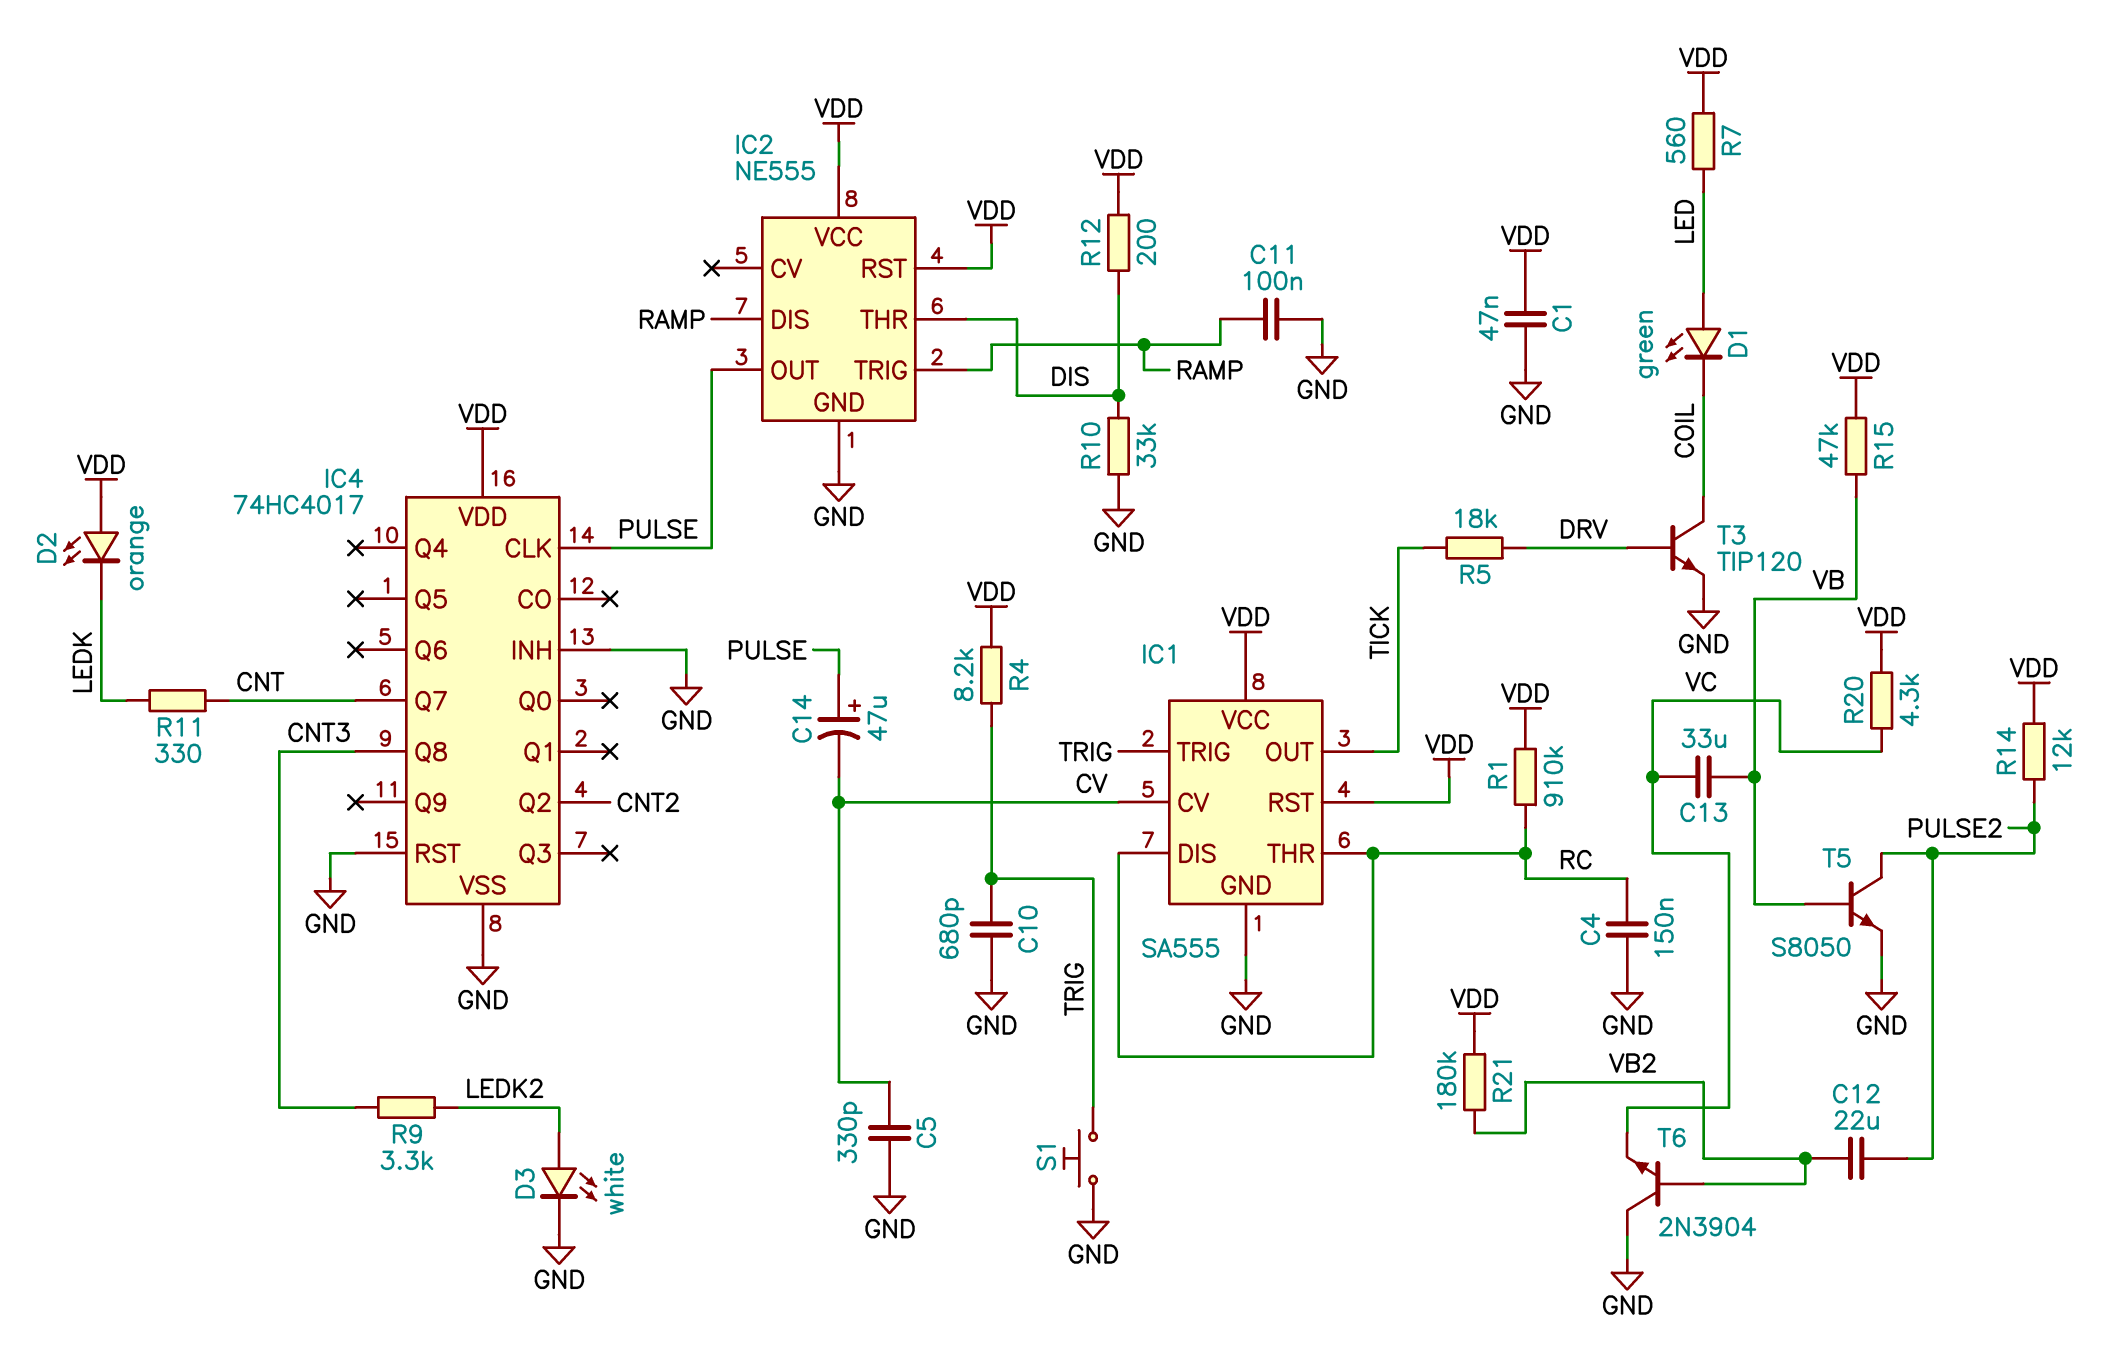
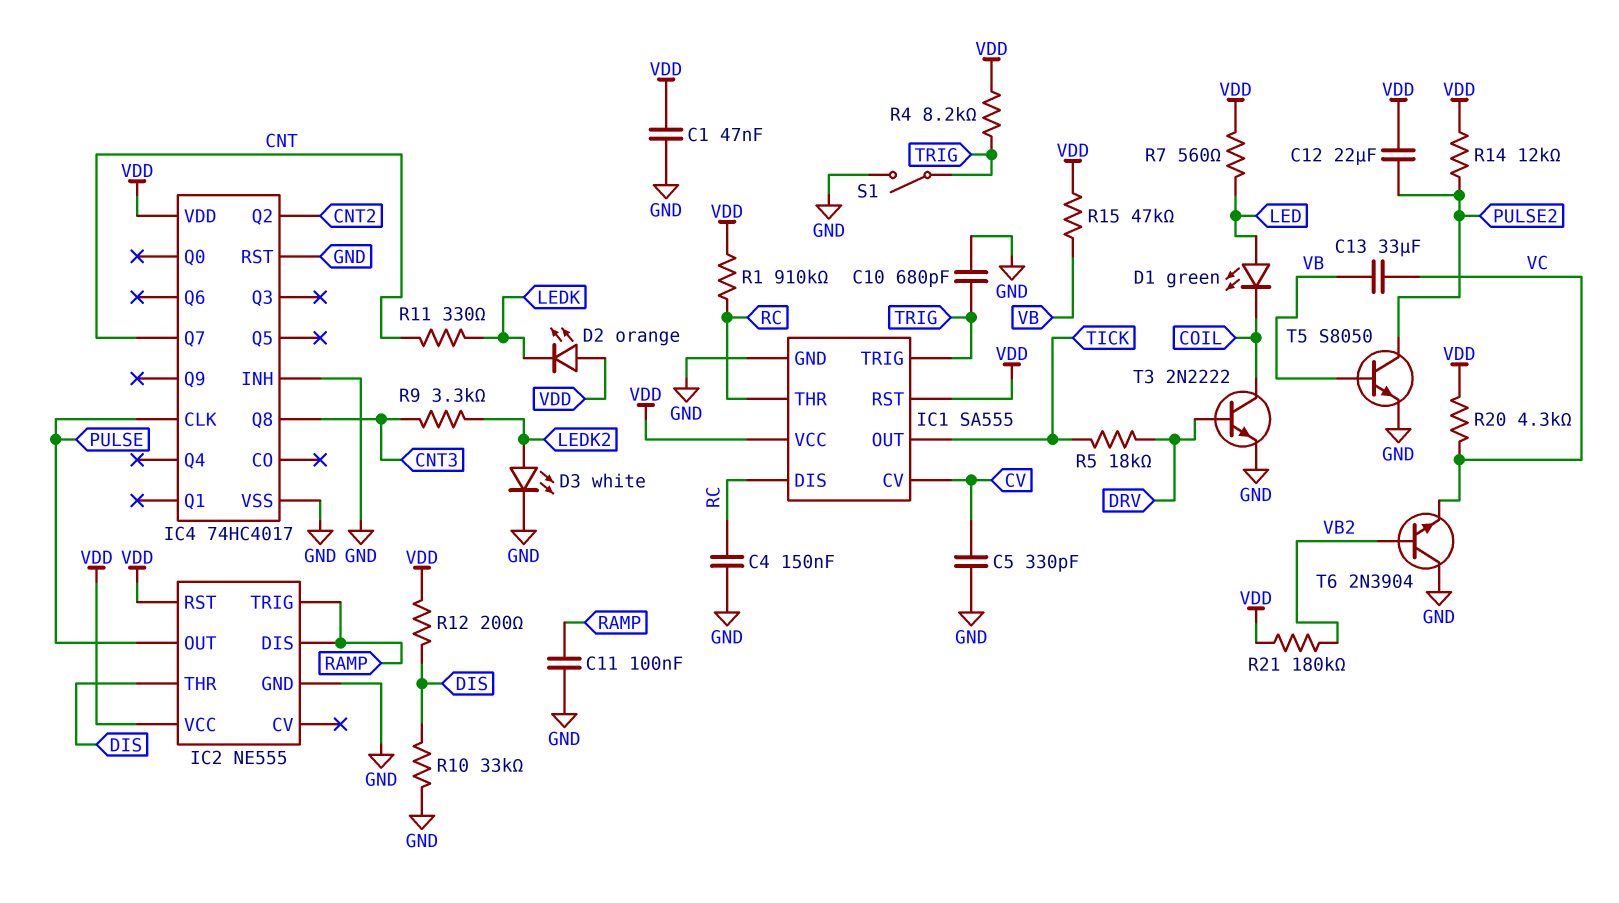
C12: 22uF (PULSE2, VB2) -> 22uF (PULSE2, VDD)
C14: 47uF (plus PULSE, minus CV) -> none
S1: button (GND, TRIG) -> switch (GND, TRIG)
T3: NPN TIP120 (B DRV, C COIL, E GND) -> NPN 2N2222 (B DRV, C COIL, E GND)

